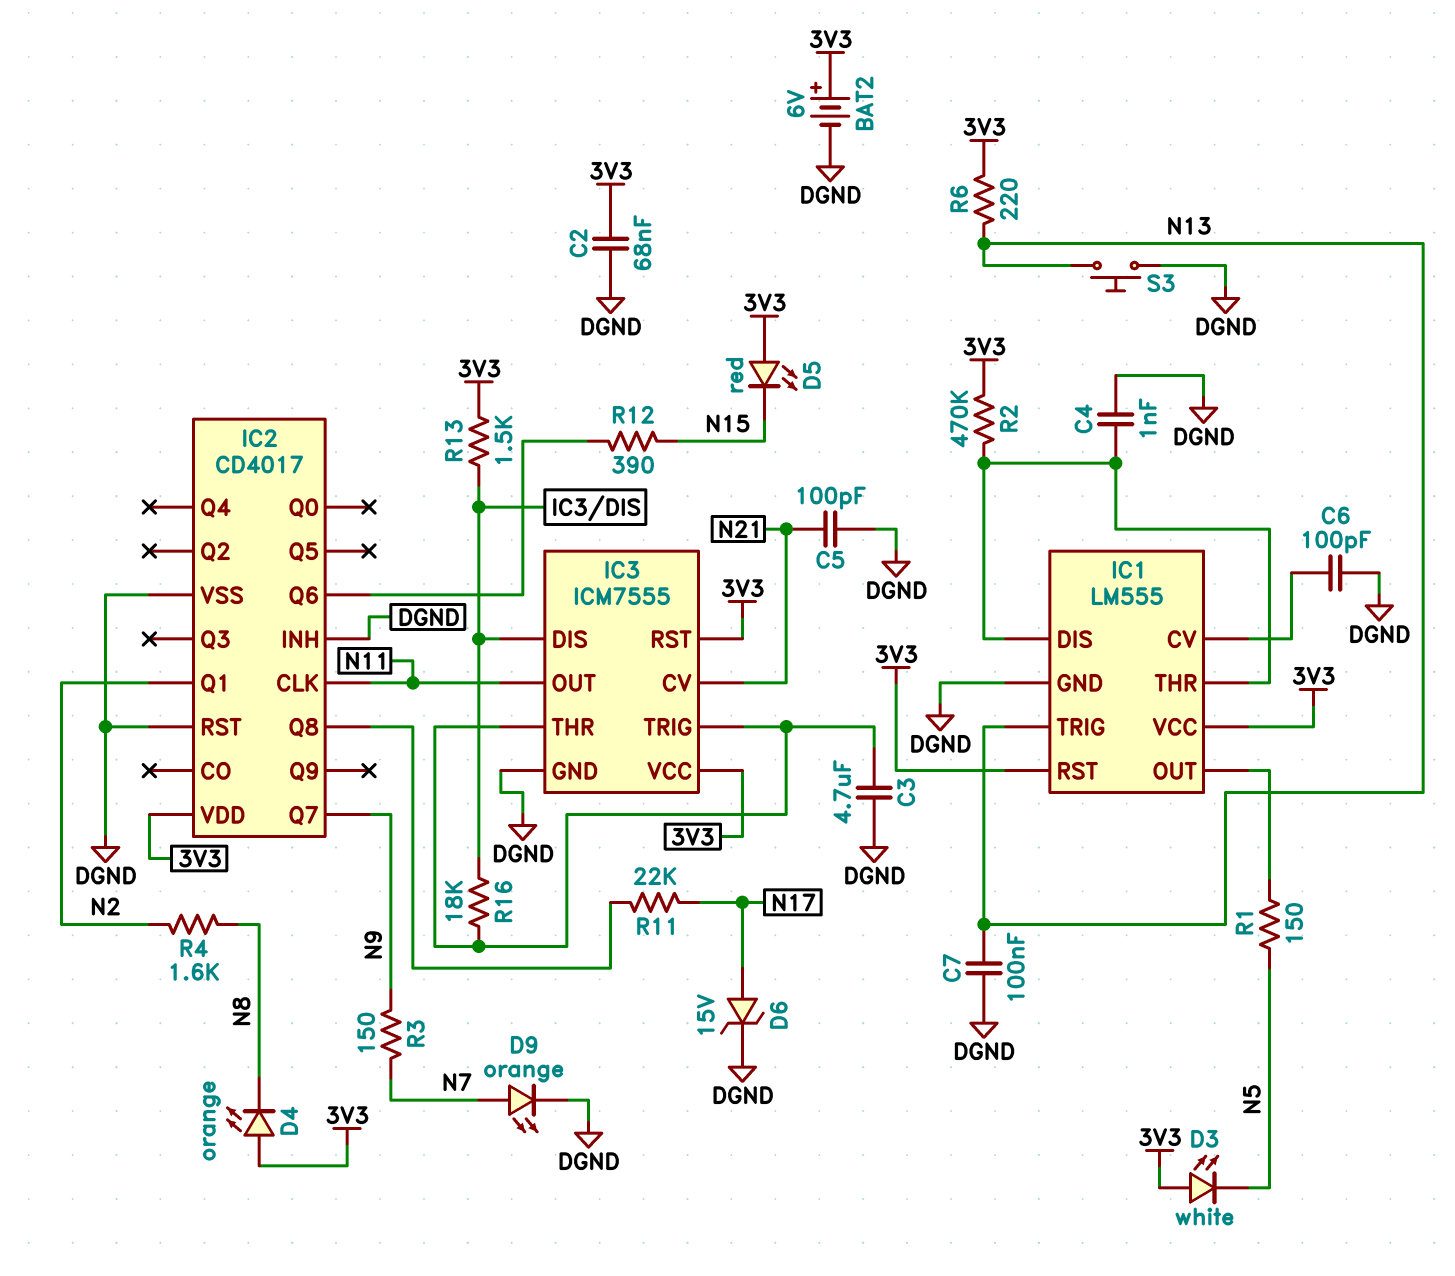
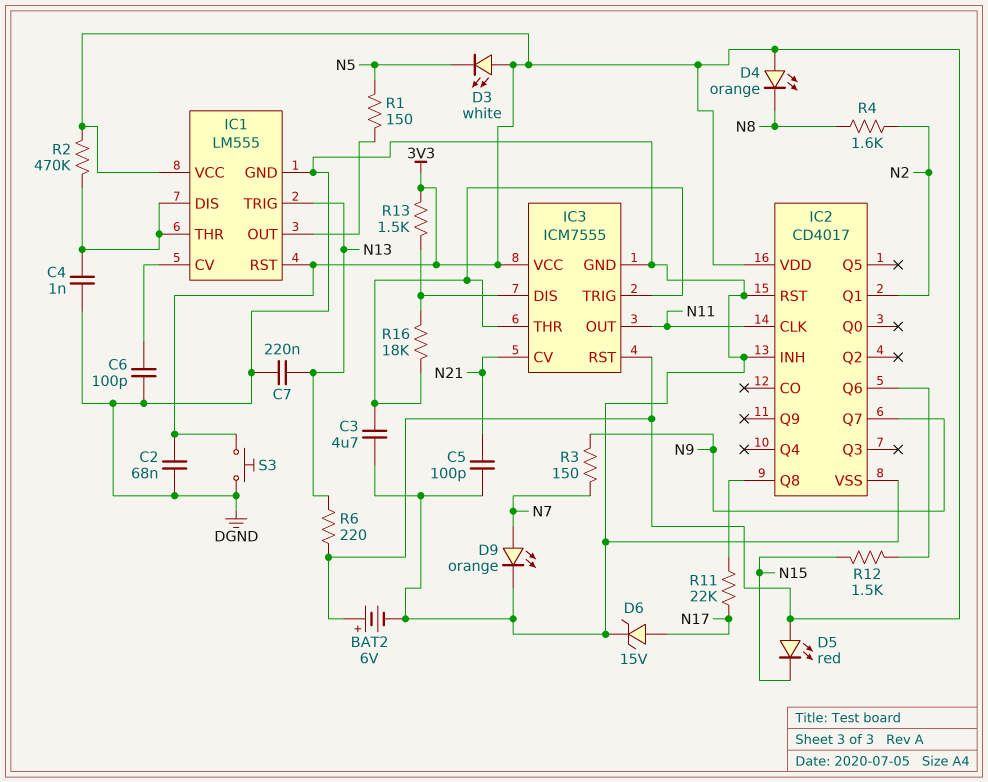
C7: 100nF (DGND, N13) -> 220nF (DGND, N13)
R12: 390 (IC2/Q6, N15) -> 1.5k (IC2/Q6, N15)
S3: button (DGND, N13) -> button (3V3, DGND)

